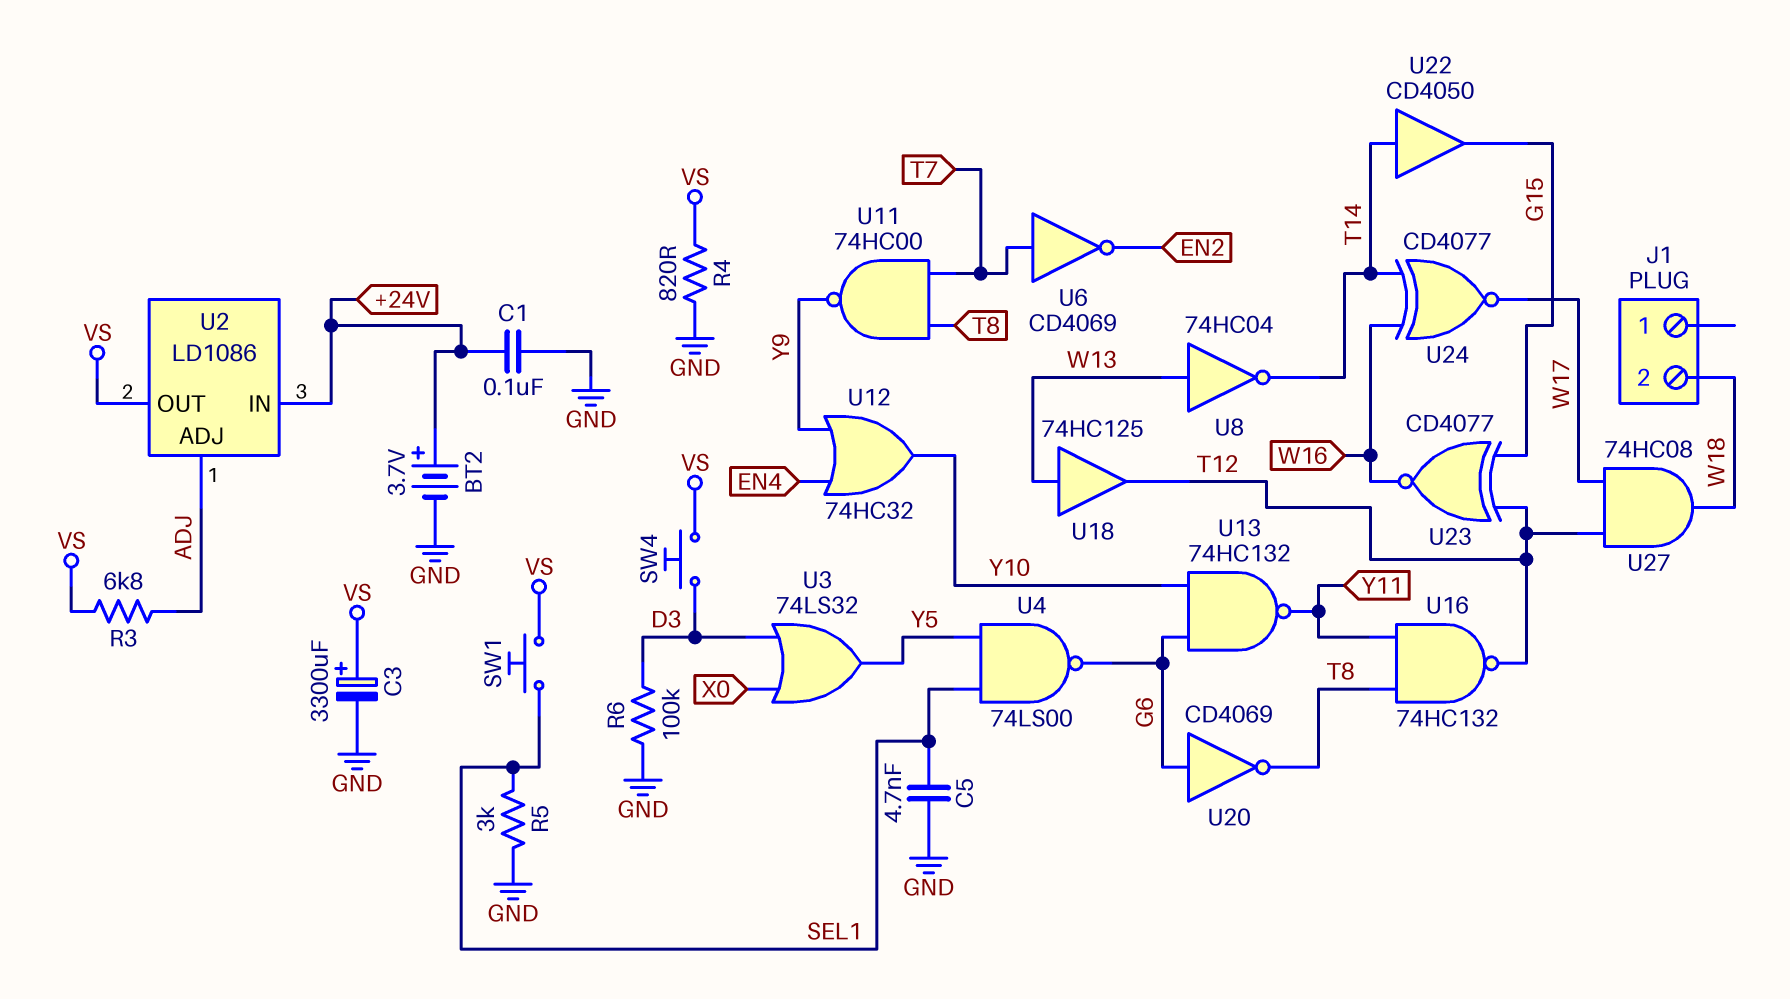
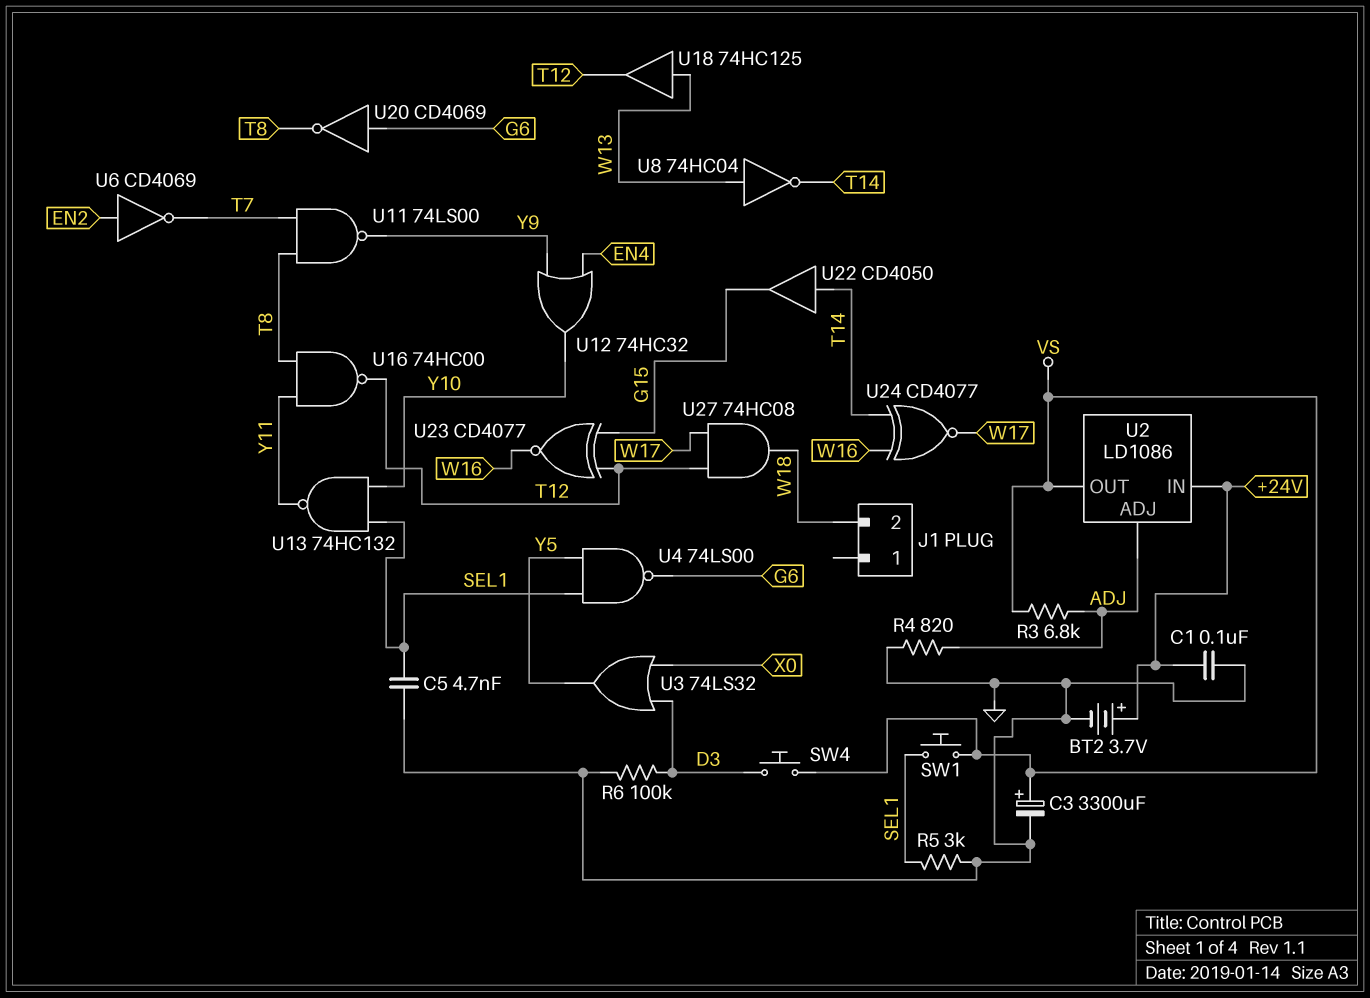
R4: 820 (GND, VS) -> 820 (ADJ, GND)
U6: NOT CD4069 (in T7, out EN2) -> NOT CD4069 (in EN2, out T7)
U11: NAND 74HC00 (in T7, in T8, out Y9) -> NAND 74LS00 (in T7, in T8, out Y9)
U13: NAND 74HC132 (in G6, in Y10, out Y11) -> NAND 74HC132 (in SEL1, in Y10, out Y11)
U16: NAND 74HC132 (in T8, in Y11, out T12) -> NAND 74HC00 (in T8, in Y11, out T12)

